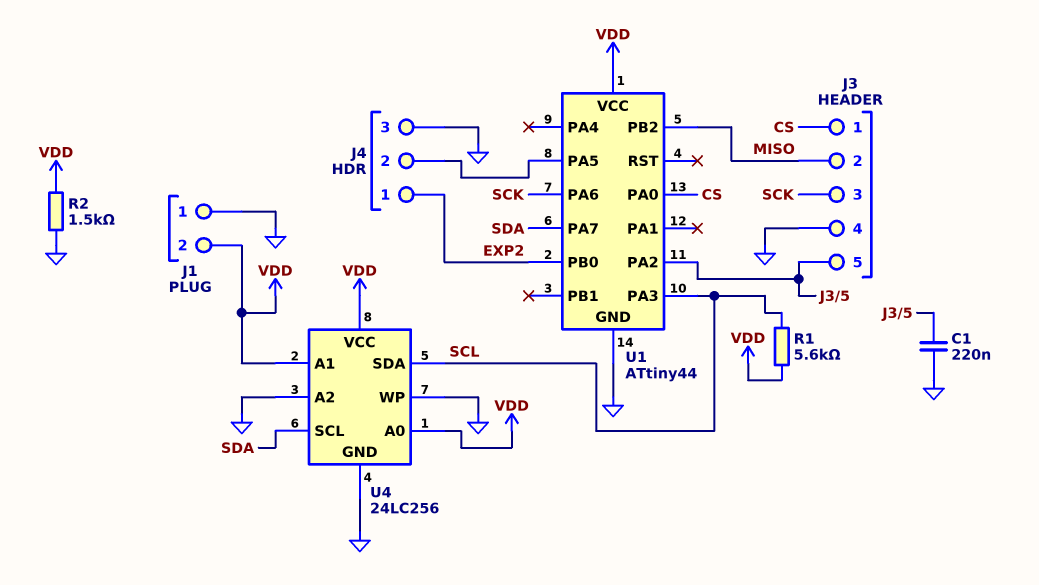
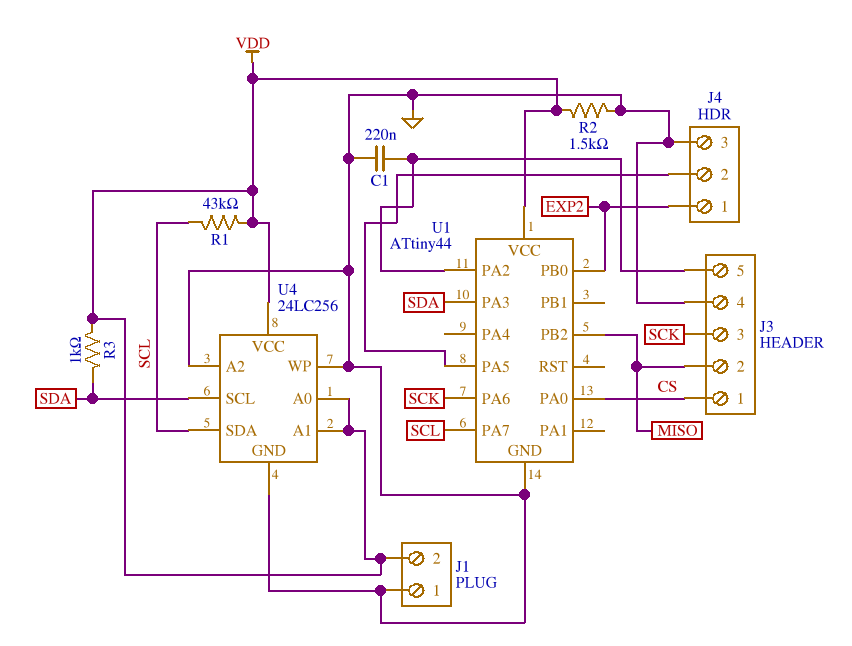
R1: 5.6k (SCL, VDD) -> 43k (SCL, VDD)
R3: none -> 1k (SDA, VDD)
U1 pin PA3: SCL -> SDA
U1 pin PA7: SDA -> SCL

